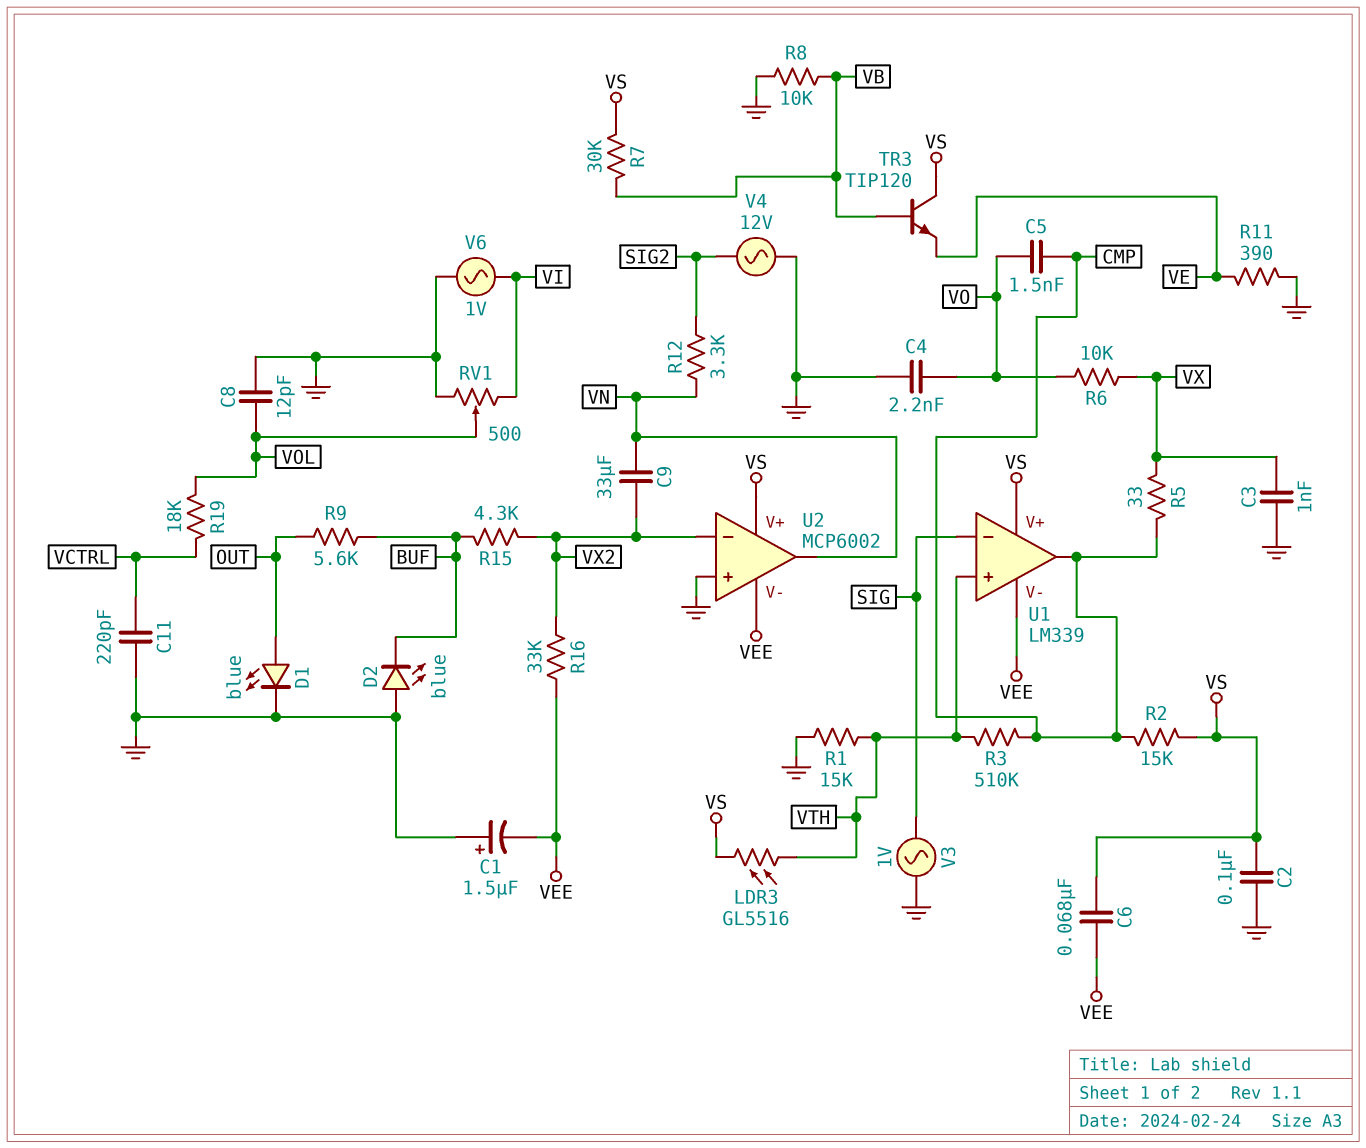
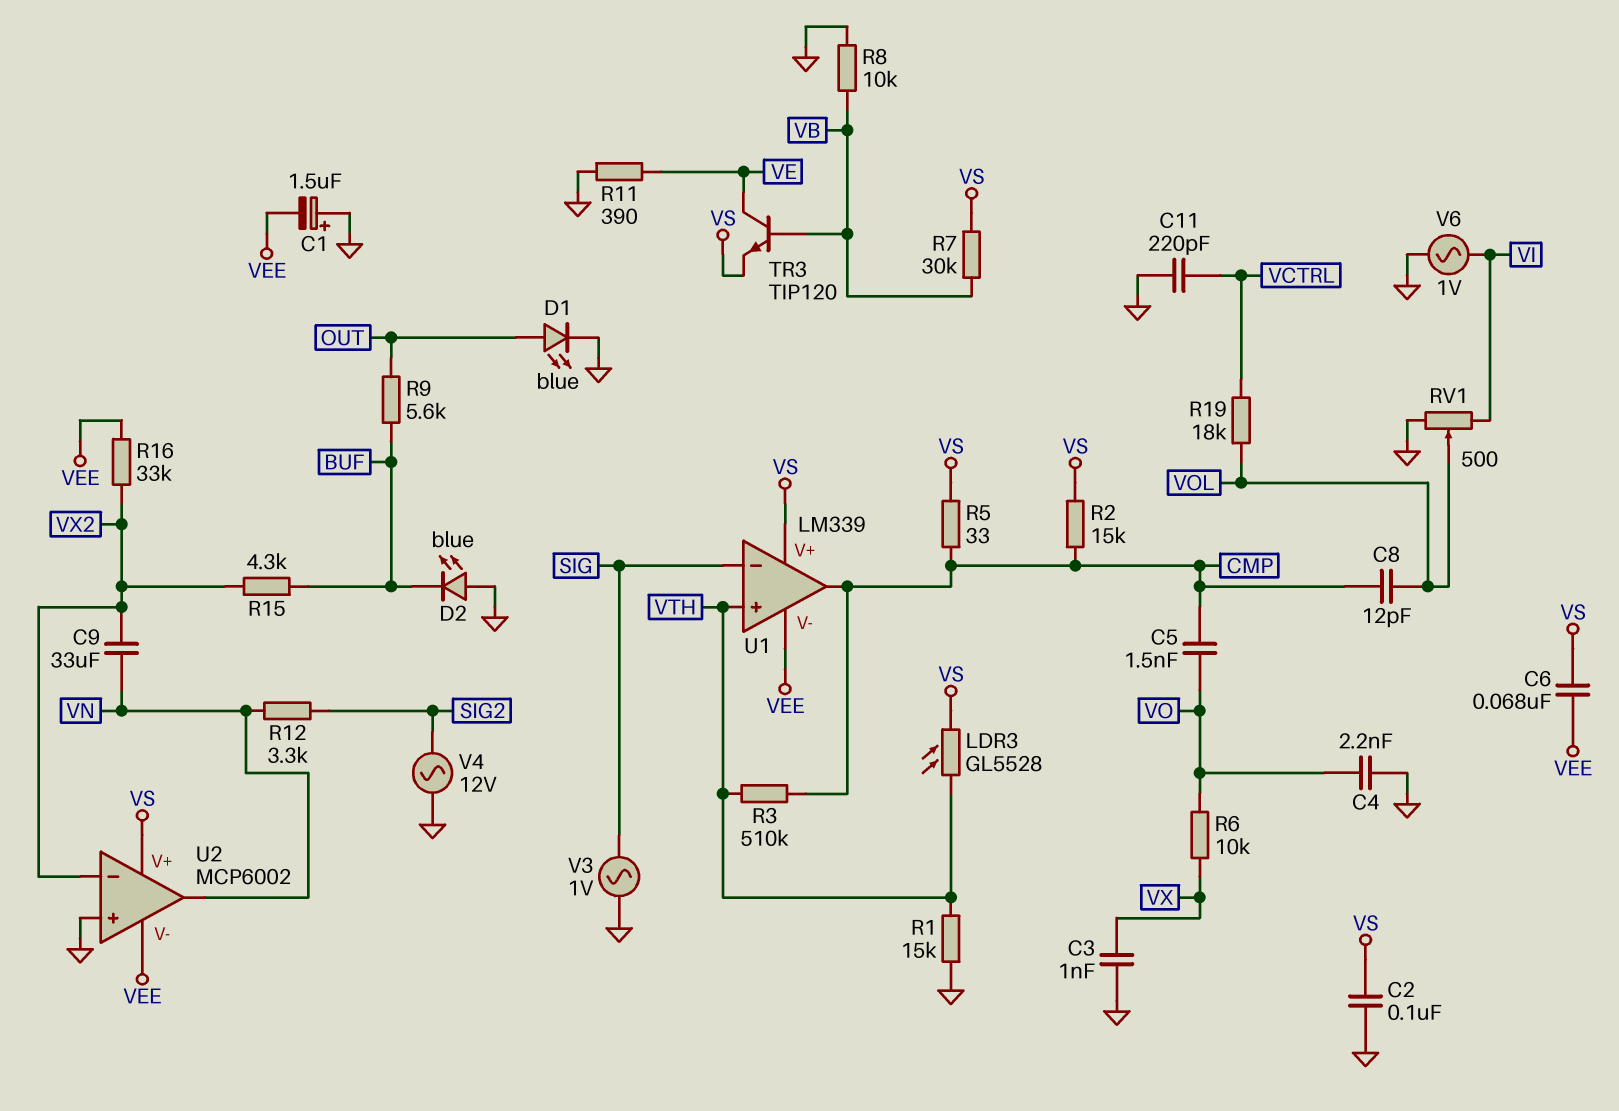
C8: 12pF (GND, VOL) -> 12pF (CMP, VOL)
LDR3: GL5516 (VS, VTH) -> GL5528 (VS, VTH)
R5: 33 (CMP, VX) -> 33 (CMP, VS)
TR3: NPN TIP120 (B VB, C VS, E VE) -> NPN TIP120 (B VB, C VE, E VS)

